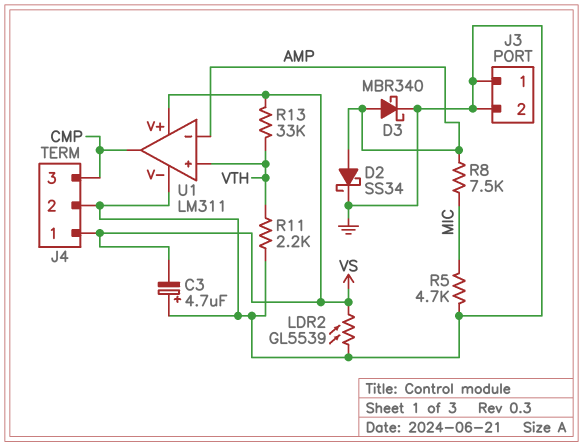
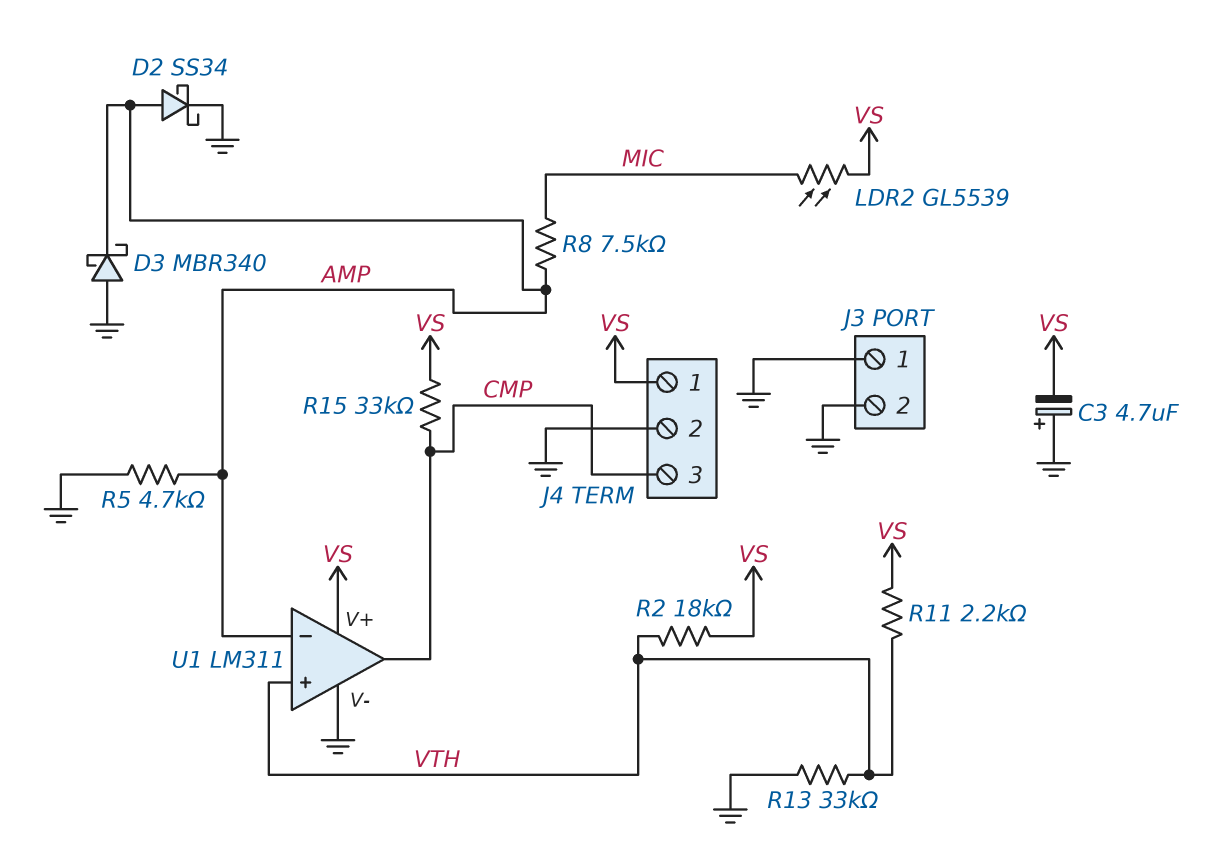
D3: schottky MBR340 (A AMP, K GND) -> schottky MBR340 (A GND, K AMP)
LDR2: GL5539 (GND, VS) -> GL5539 (MIC, VS)
R2: none -> 18k (VS, VTH)
R5: 4.7k (GND, MIC) -> 4.7k (AMP, GND)
R11: 2.2k (GND, VTH) -> 2.2k (VS, VTH)
R13: 33k (VS, VTH) -> 33k (GND, VTH)
R15: none -> 33k (CMP, VS)

